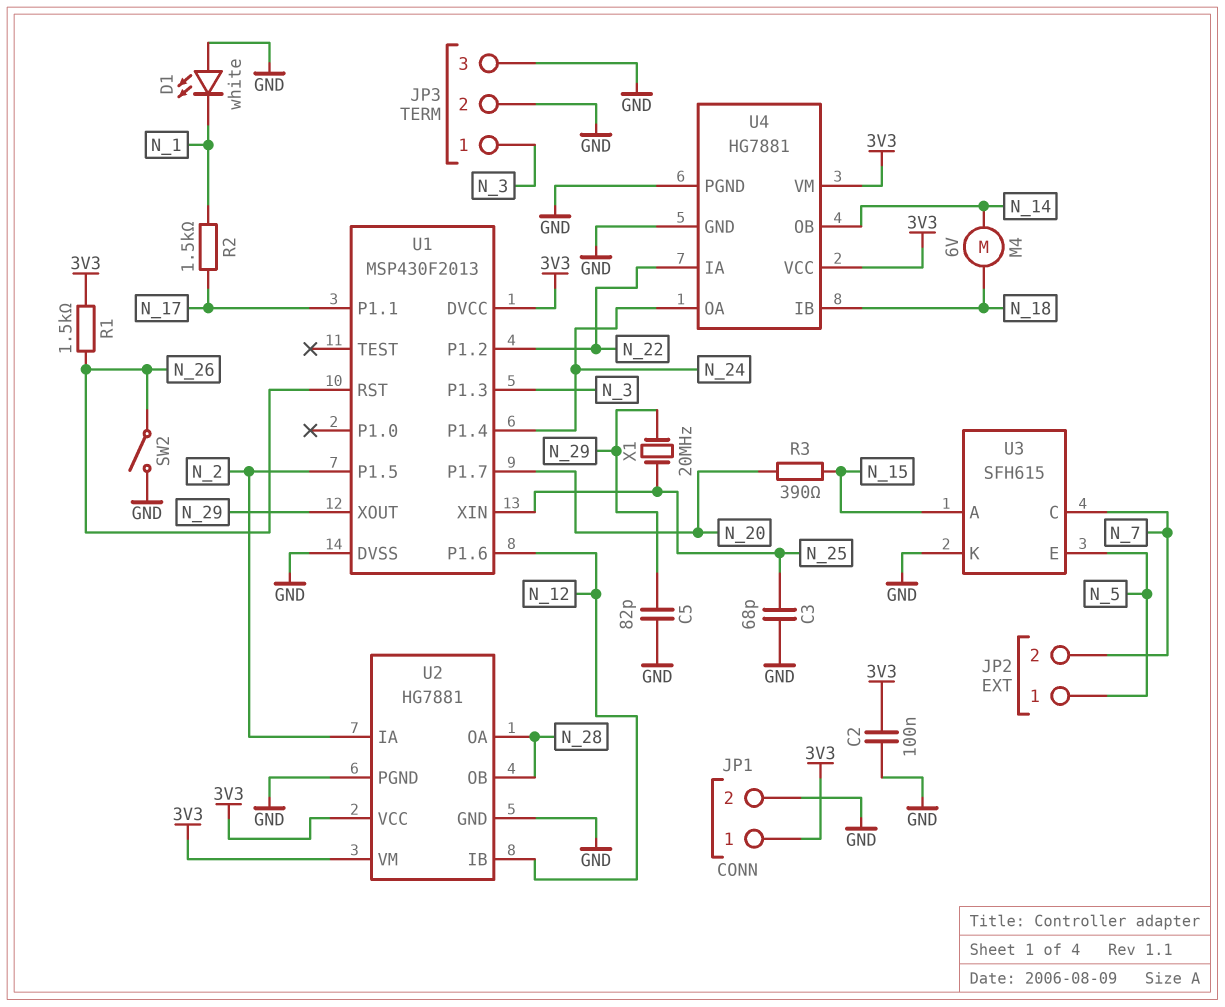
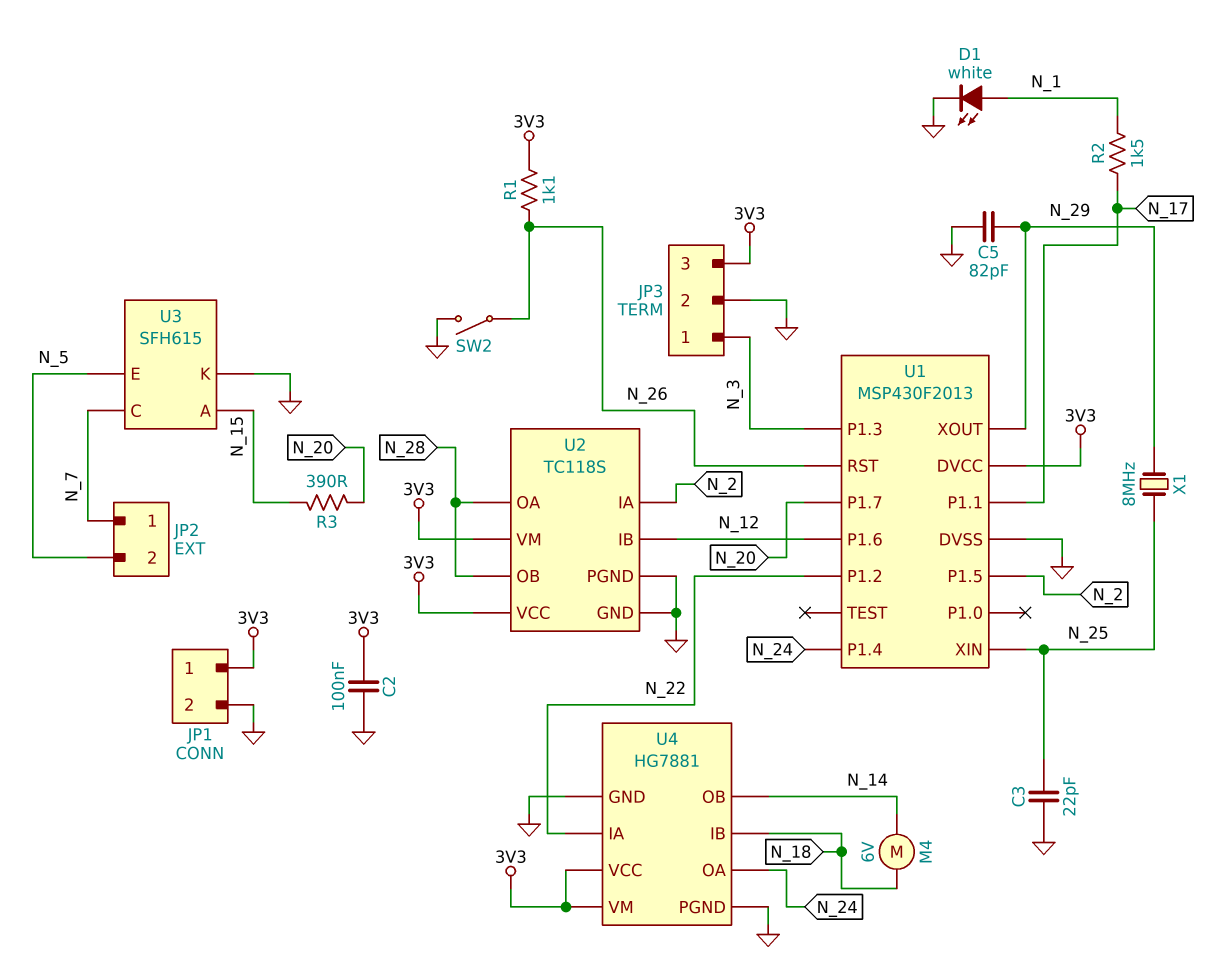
C3: 68pF (GND, N_25) -> 22pF (GND, N_25)
D1: LED white (A GND, K N_1) -> LED white (A N_1, K GND)
JP2 pin 1: N_5 -> N_7
JP2 pin 2: N_7 -> N_5
JP3 pin 3: GND -> 3V3
R1: 1.5k (3V3, N_26) -> 1.1k (3V3, N_26)
U2: HG7881 -> TC118S
X1: 20MHz (N_25, N_29) -> 8MHz (N_25, N_29)

